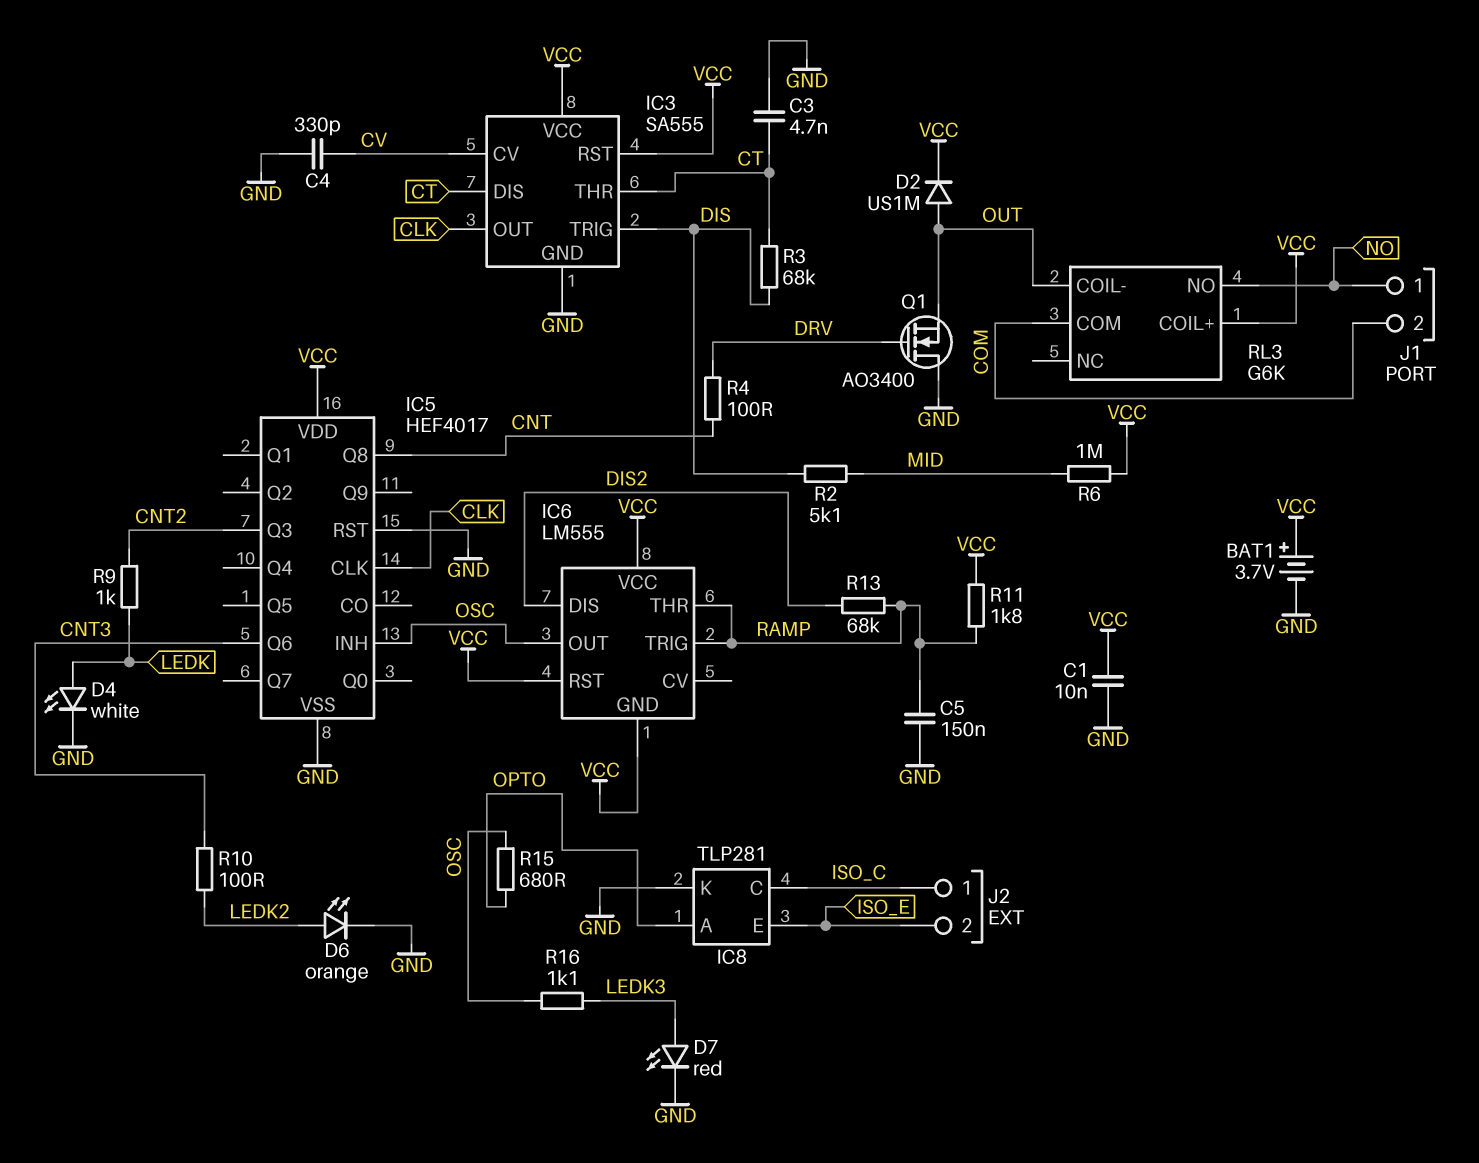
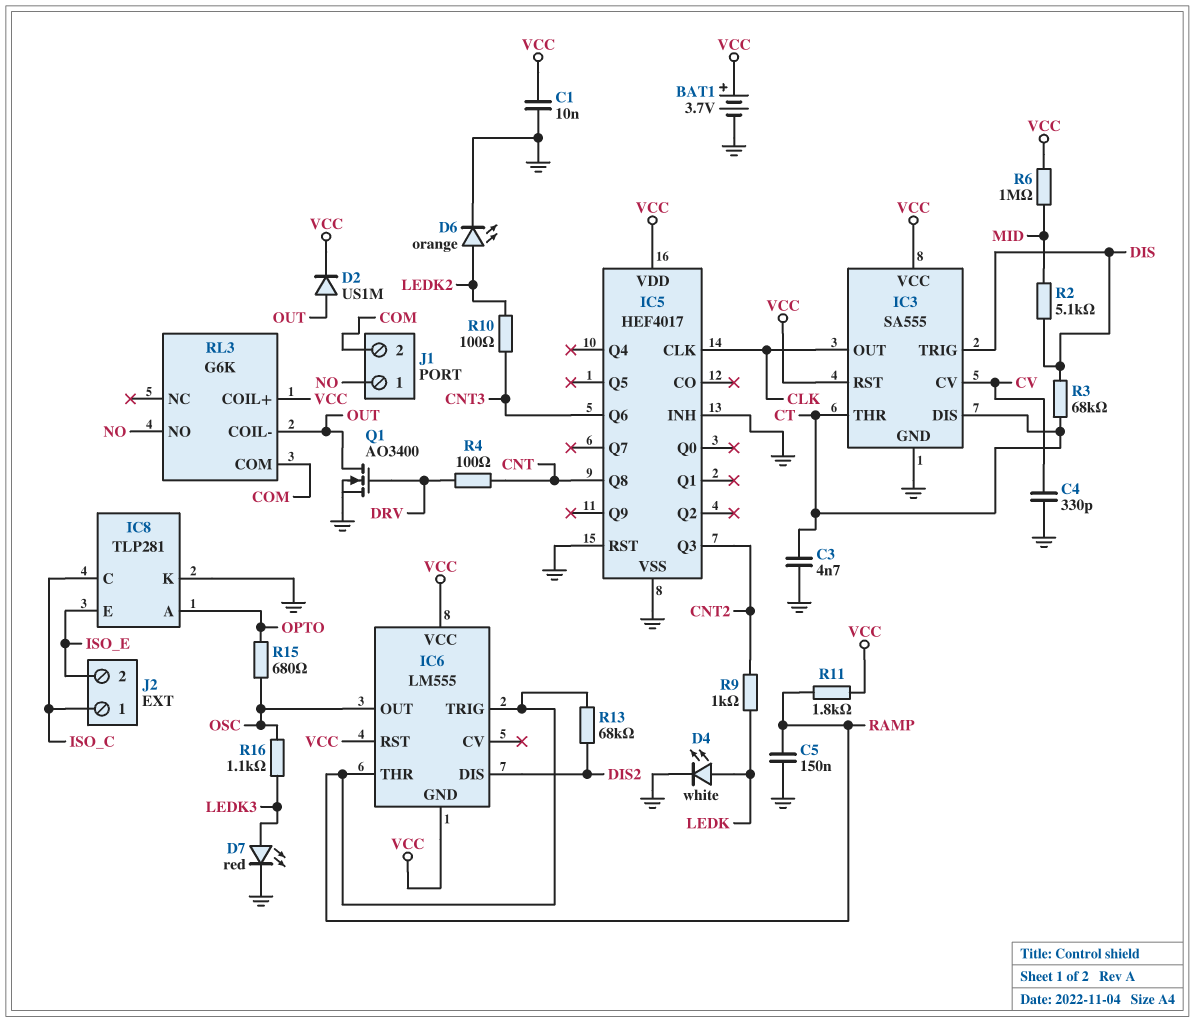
IC5 pin INH: OSC -> GND
Q1: NMOS AO3400 (G DRV, D GND, S OUT) -> NMOS AO3400 (G DRV, D OUT, S GND)

